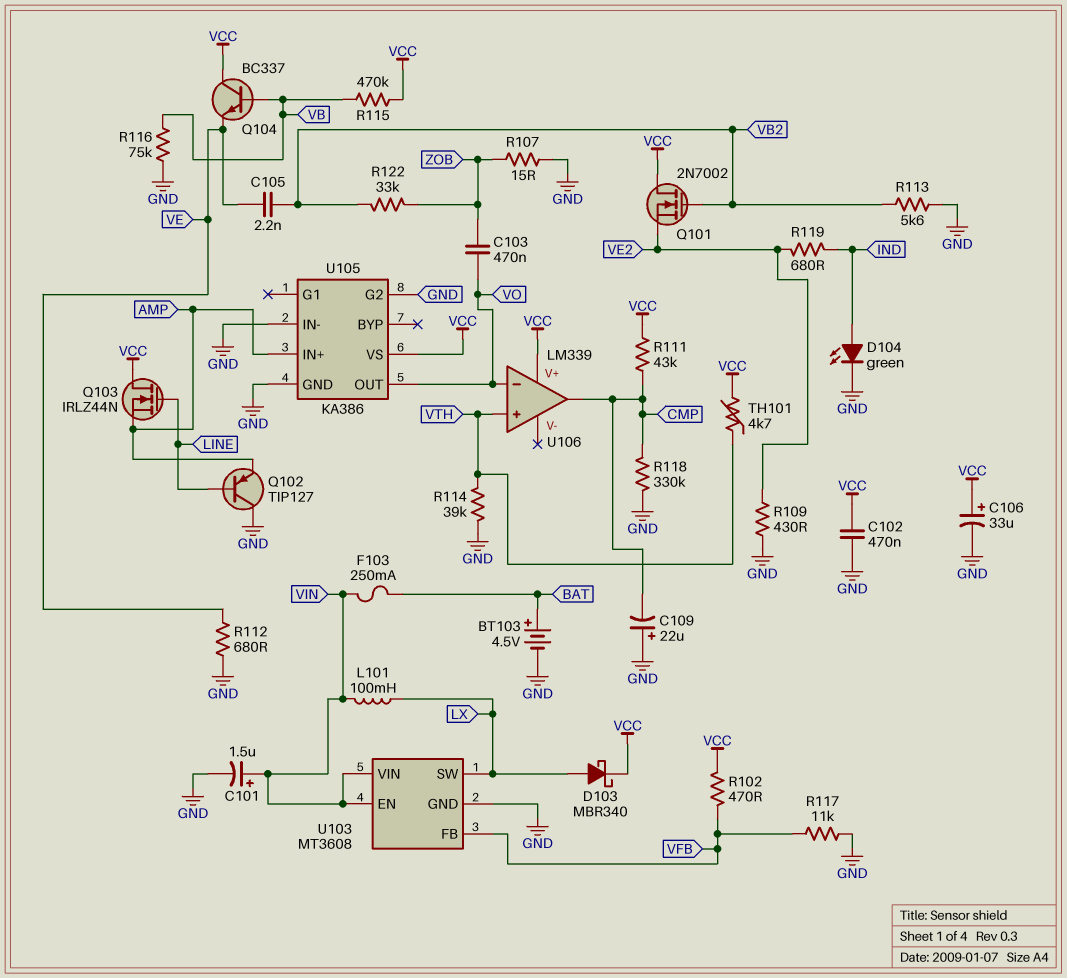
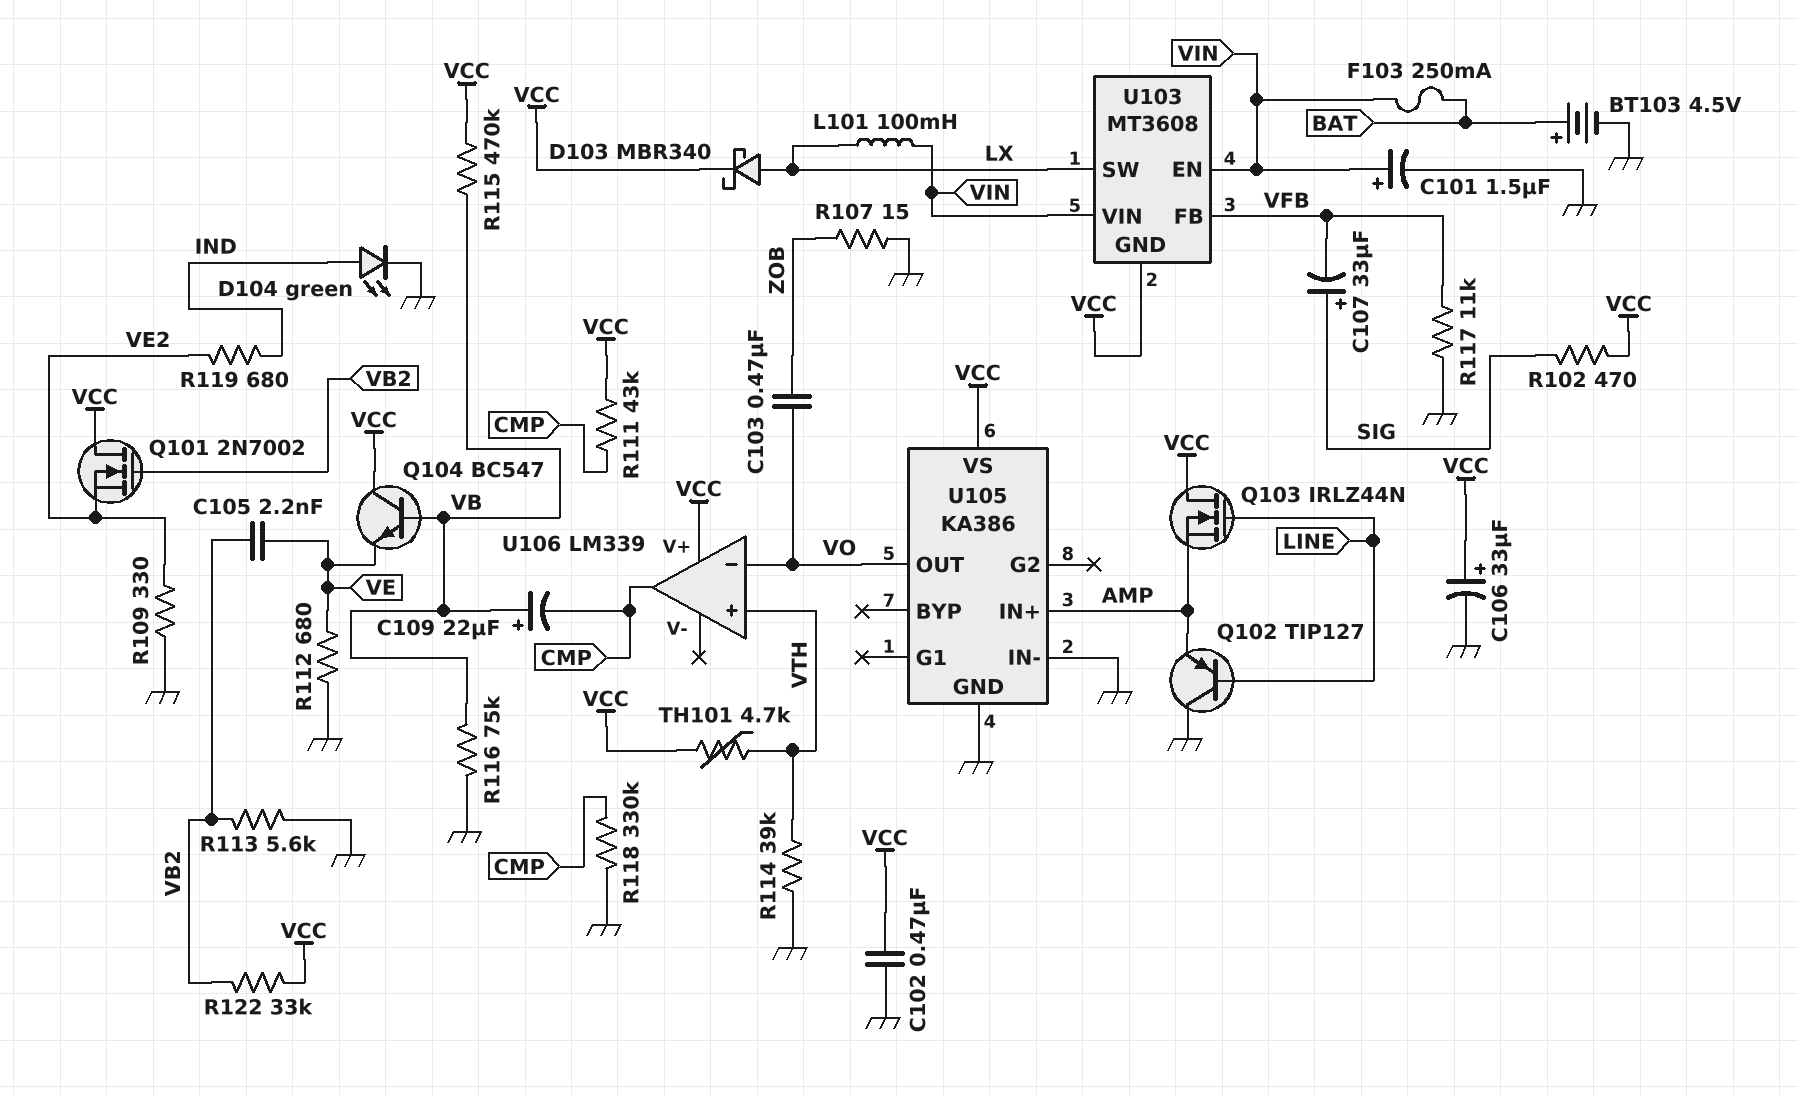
C107: none -> 33uF (plus SIG, minus VFB)
C109: 22uF (plus GND, minus CMP) -> 22uF (plus VB, minus CMP)
Q104: NPN BC337 (B VB, C VCC, E VE) -> NPN BC547 (B VB, C VCC, E VE)
R102: 470 (VCC, VFB) -> 470 (SIG, VCC)
R109: 430 (GND, VE2) -> 330 (GND, VE2)
R122: 33k (VB2, ZOB) -> 33k (VB2, VCC)
U103 pin GND: GND -> VCC
U105 pin G2: GND -> none

